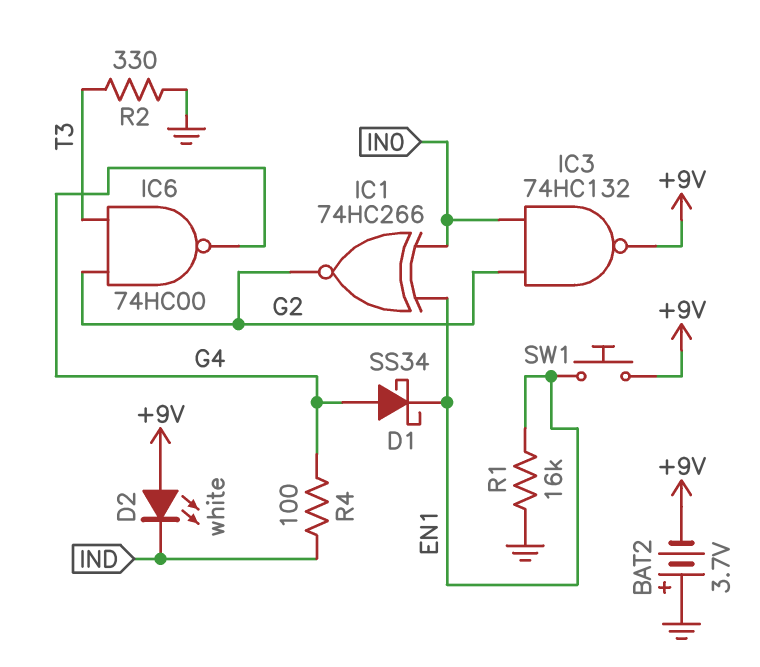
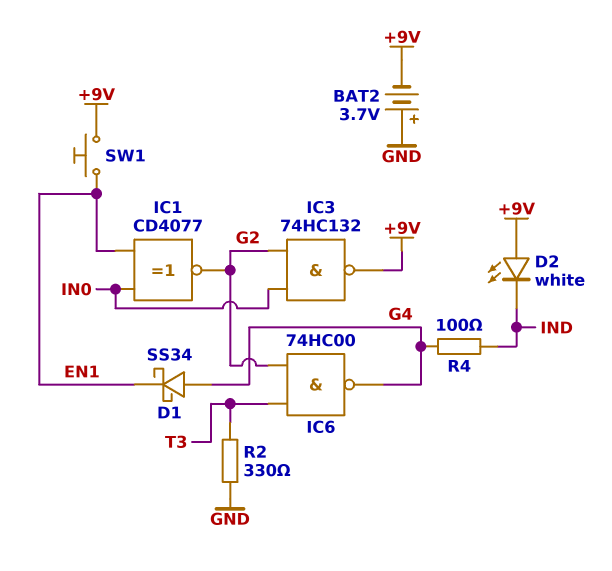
IC1: XNOR 74HC266 (in EN1, in IN0, out G2) -> XNOR CD4077 (in EN1, in IN0, out G2)
R1: 16k (EN1, GND) -> none

